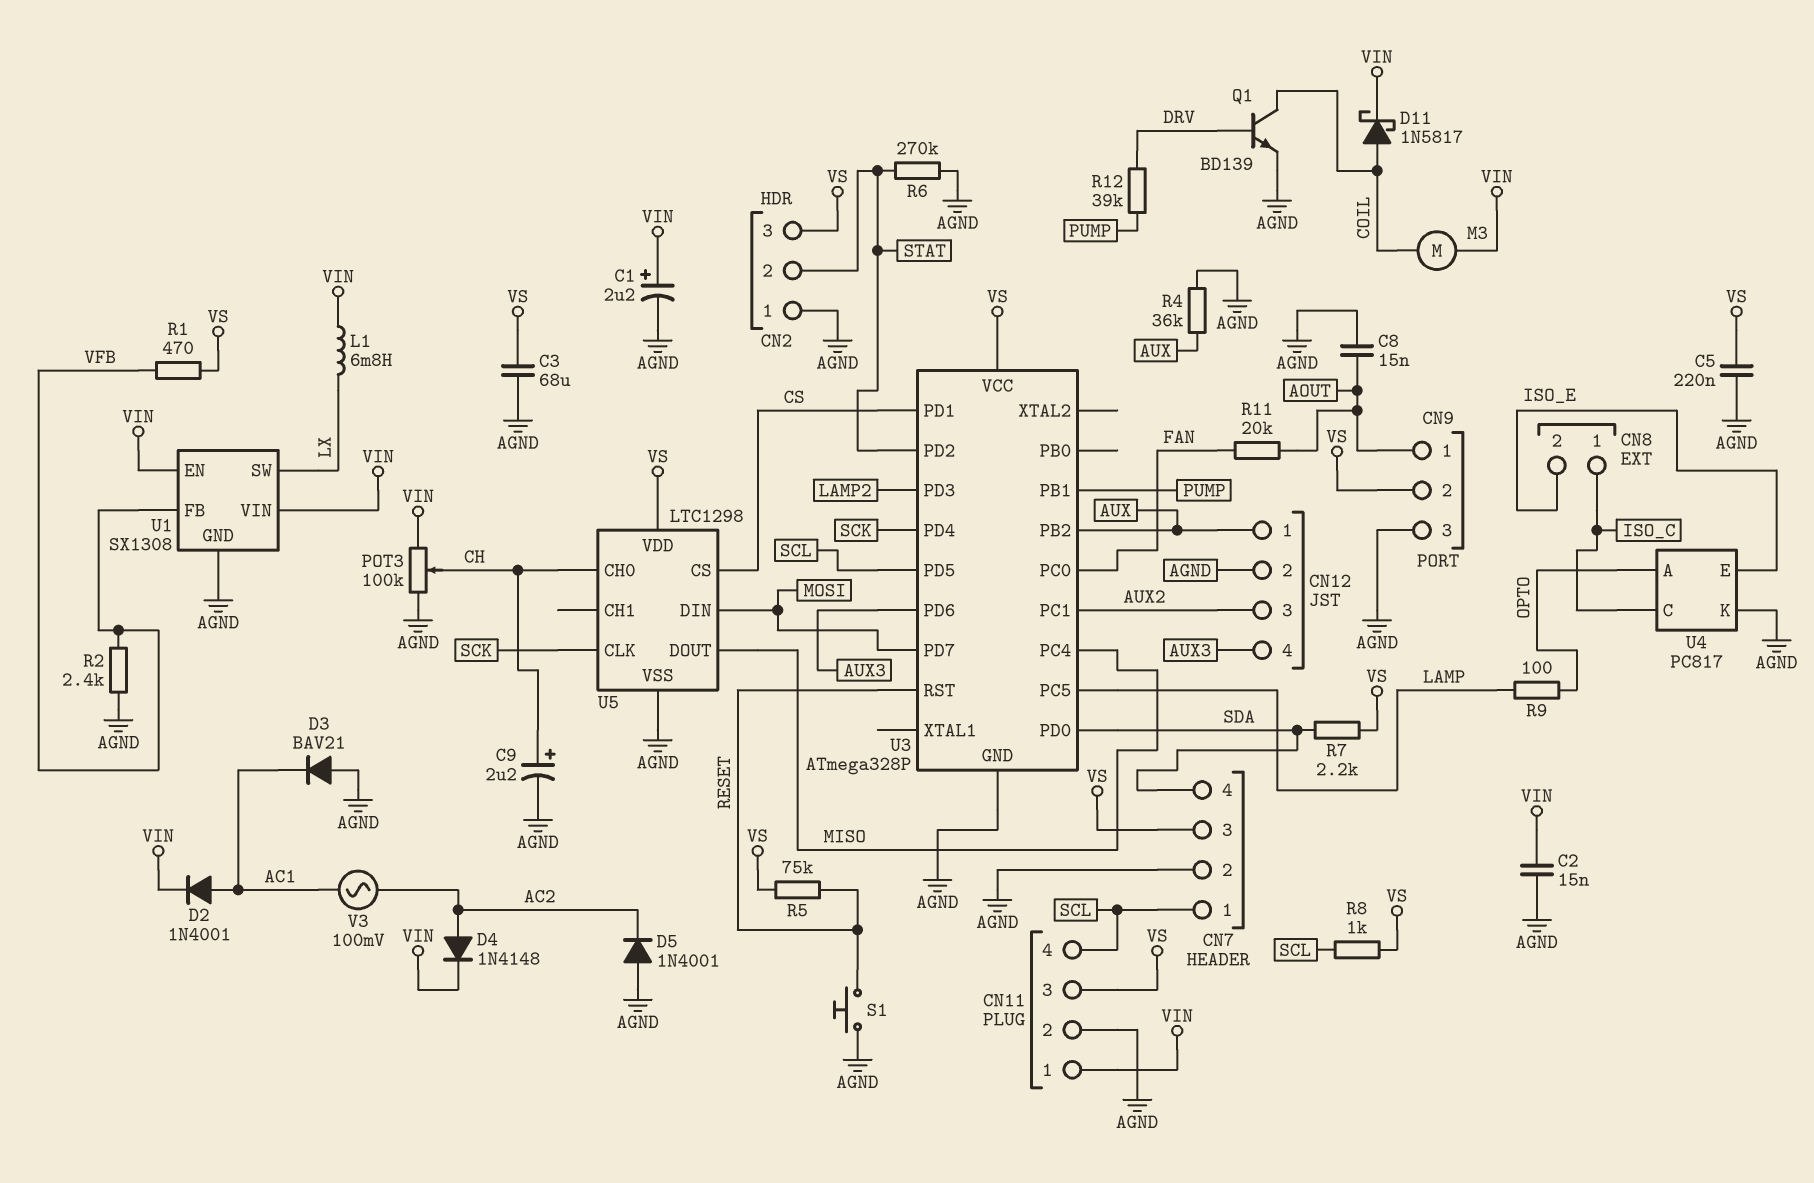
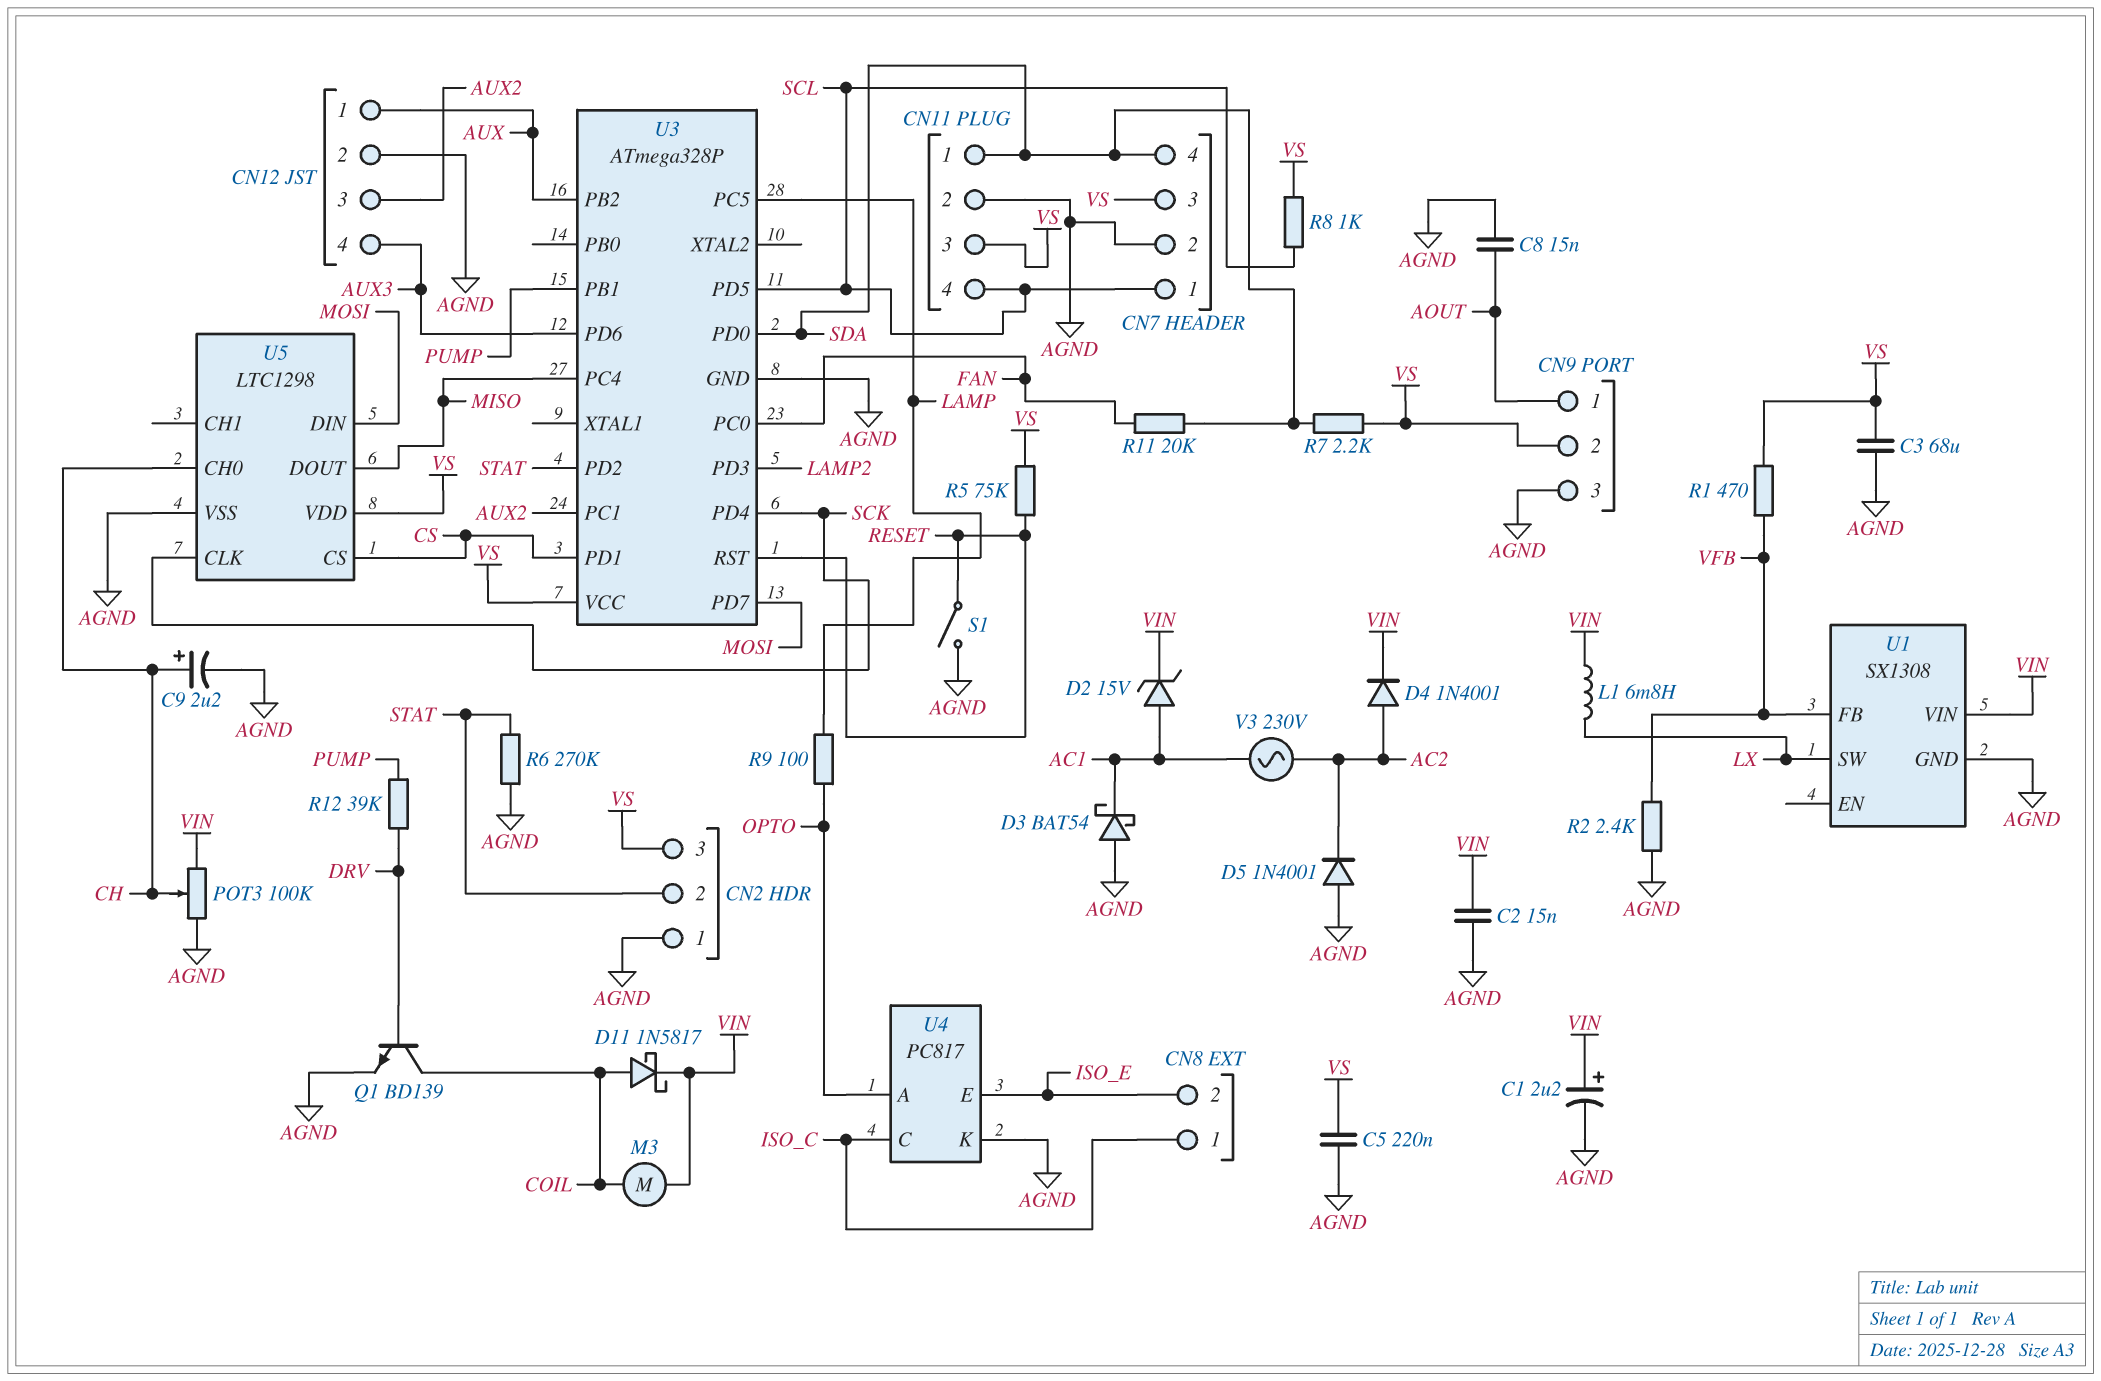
CN11 pin 1: VIN -> SDA
D2: diode 1N4001 (A AC1, K VIN) -> zener 15V (A AC1, K VIN)
D3: diode BAV21 (A AGND, K AC1) -> schottky BAT54 (A AGND, K AC1)
D4: diode 1N4148 (A AC2, K VIN) -> diode 1N4001 (A AC2, K VIN)
R4: 36k (AGND, AUX) -> none
R11: 20k (AOUT, FAN) -> 20k (FAN, SDA)
S1: button (AGND, RESET) -> switch (AGND, RESET)
U1 pin EN: VIN -> none
V3: AC 100mV (AC1, AC2) -> AC 230V (AC1, AC2)

